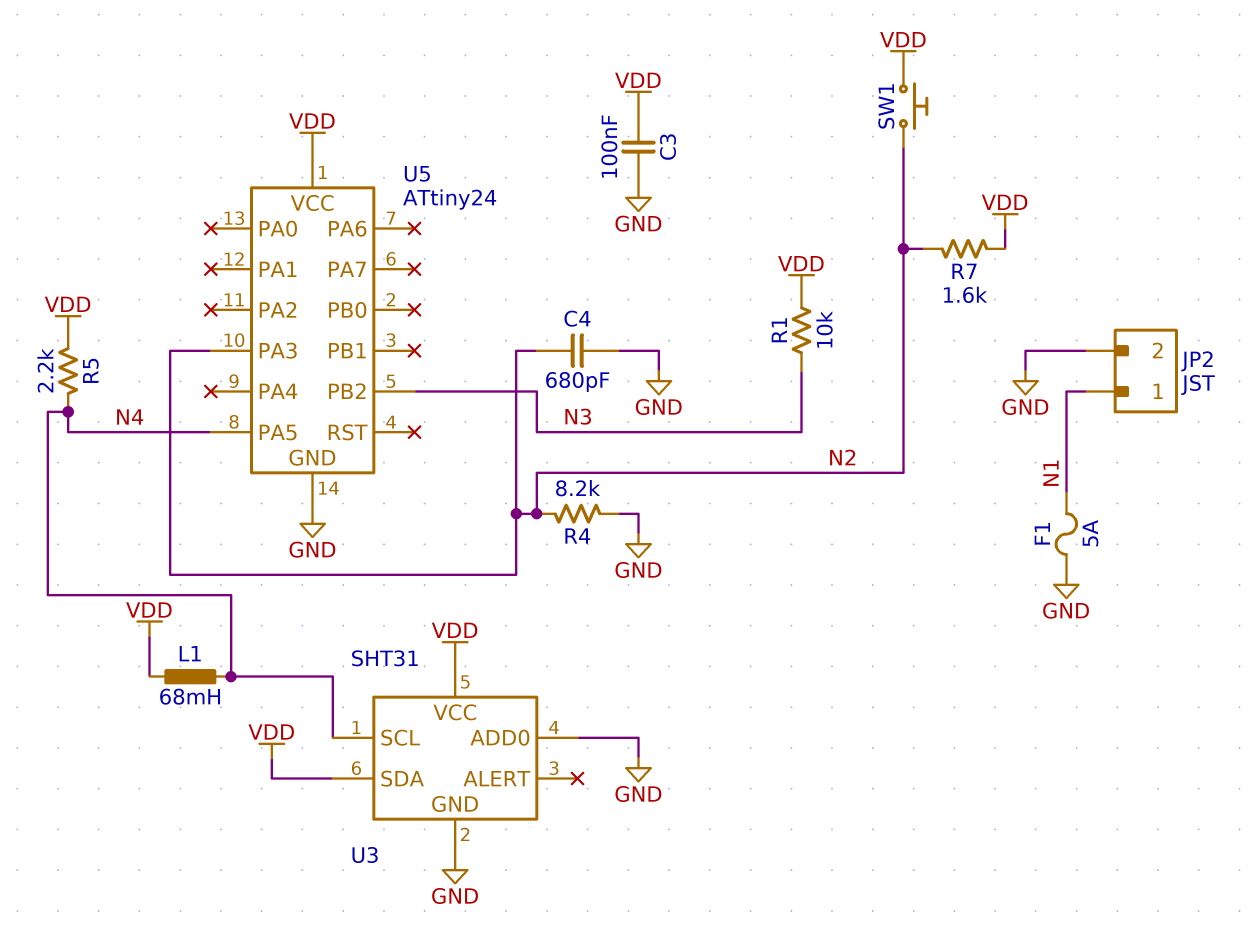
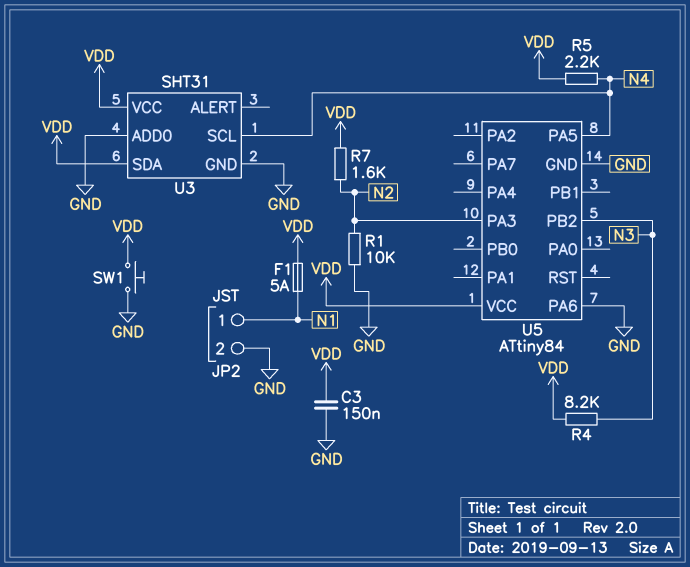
C3: 100nF (GND, VDD) -> 150nF (GND, VDD)
C4: 680pF (GND, N2) -> none
F1: 5A (GND, N1) -> 5A (N1, VDD)
L1: 68mH (N4, VDD) -> none
R1: 10k (N3, VDD) -> 10k (GND, N2)
R4: 8.2k (GND, N2) -> 8.2k (N3, VDD)
SW1: button (N2, VDD) -> button (GND, VDD)
U5: ATtiny24 -> ATtiny84
U5 pin PA6: none -> GND

